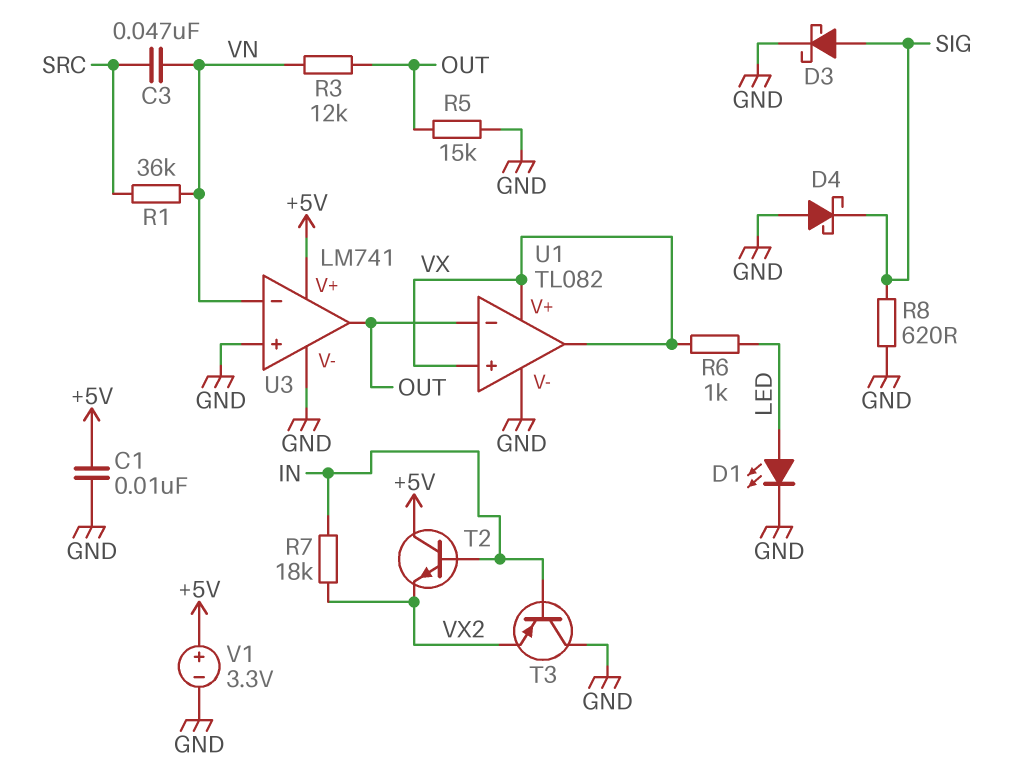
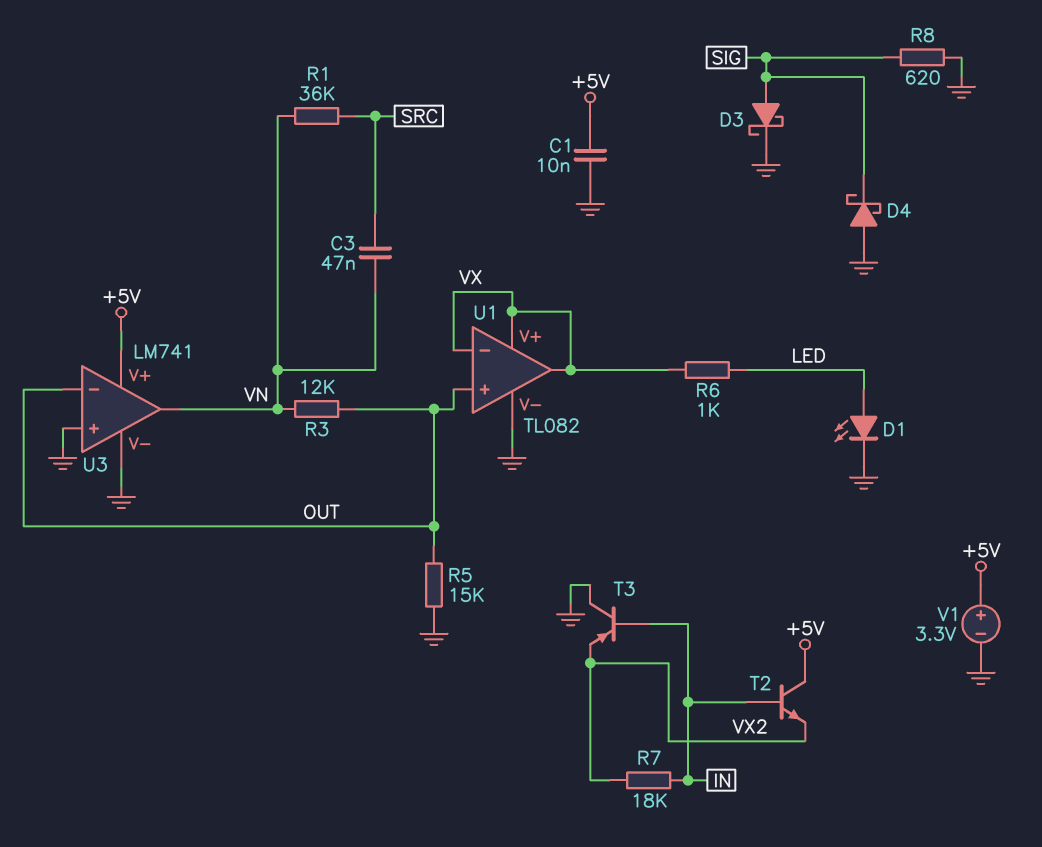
U1 pin in+: VX -> OUT
U1 pin in-: OUT -> VX
U3 pin in-: VN -> OUT
U3 pin out: OUT -> VN

